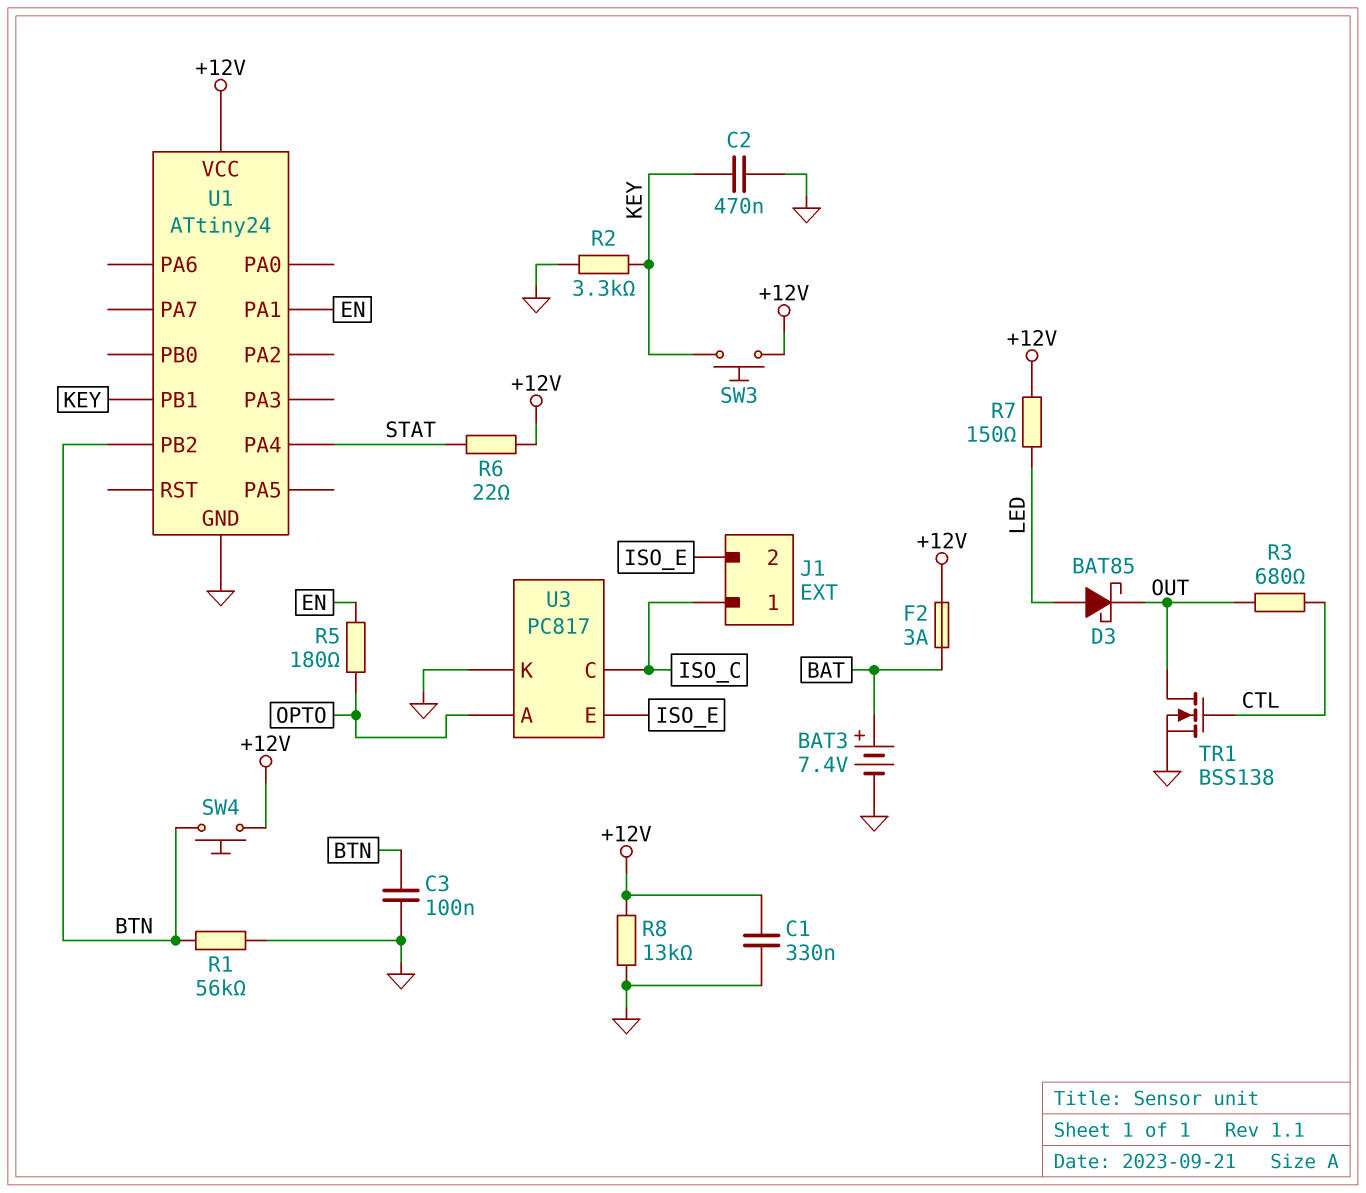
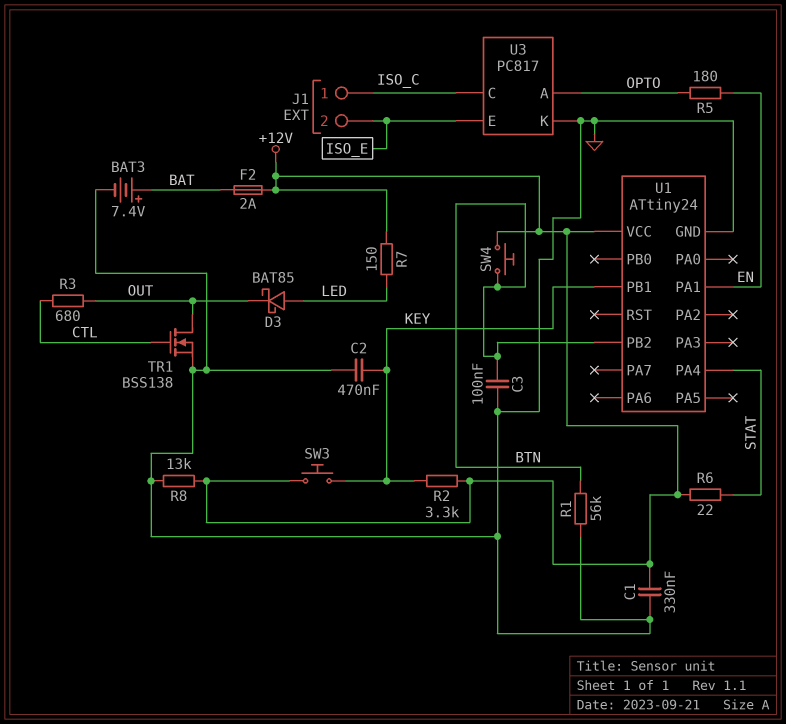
F2: 3A (+12V, BAT) -> 2A (+12V, BAT)
R2: 3.3k (GND, KEY) -> 3.3k (+12V, KEY)

